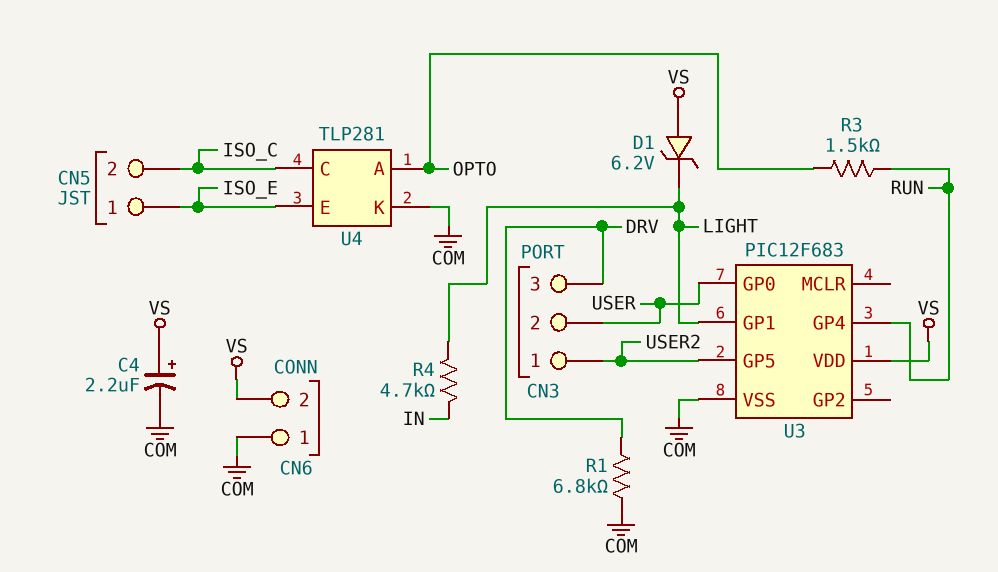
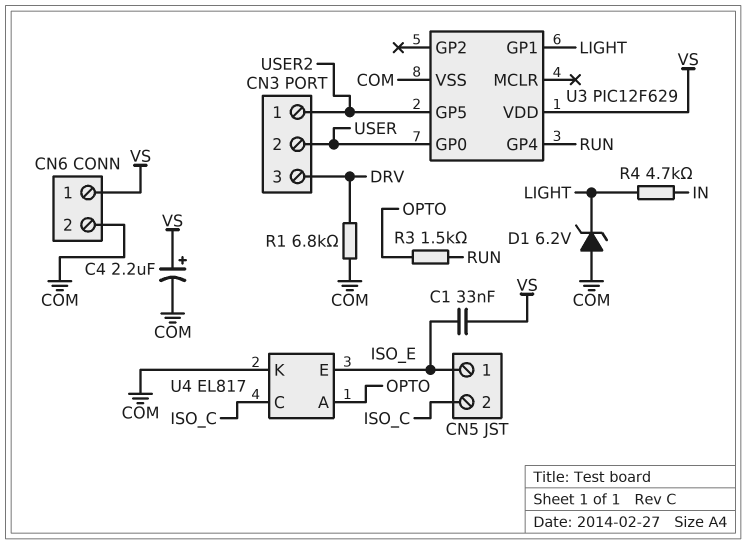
C1: none -> 33nF (ISO_E, VS)
CN6 pin 1: COM -> VS
CN6 pin 2: VS -> COM
D1: zener 6.2V (A VS, K LIGHT) -> zener 6.2V (A COM, K LIGHT)
U3: PIC12F683 -> PIC12F629
U4: TLP281 -> EL817

